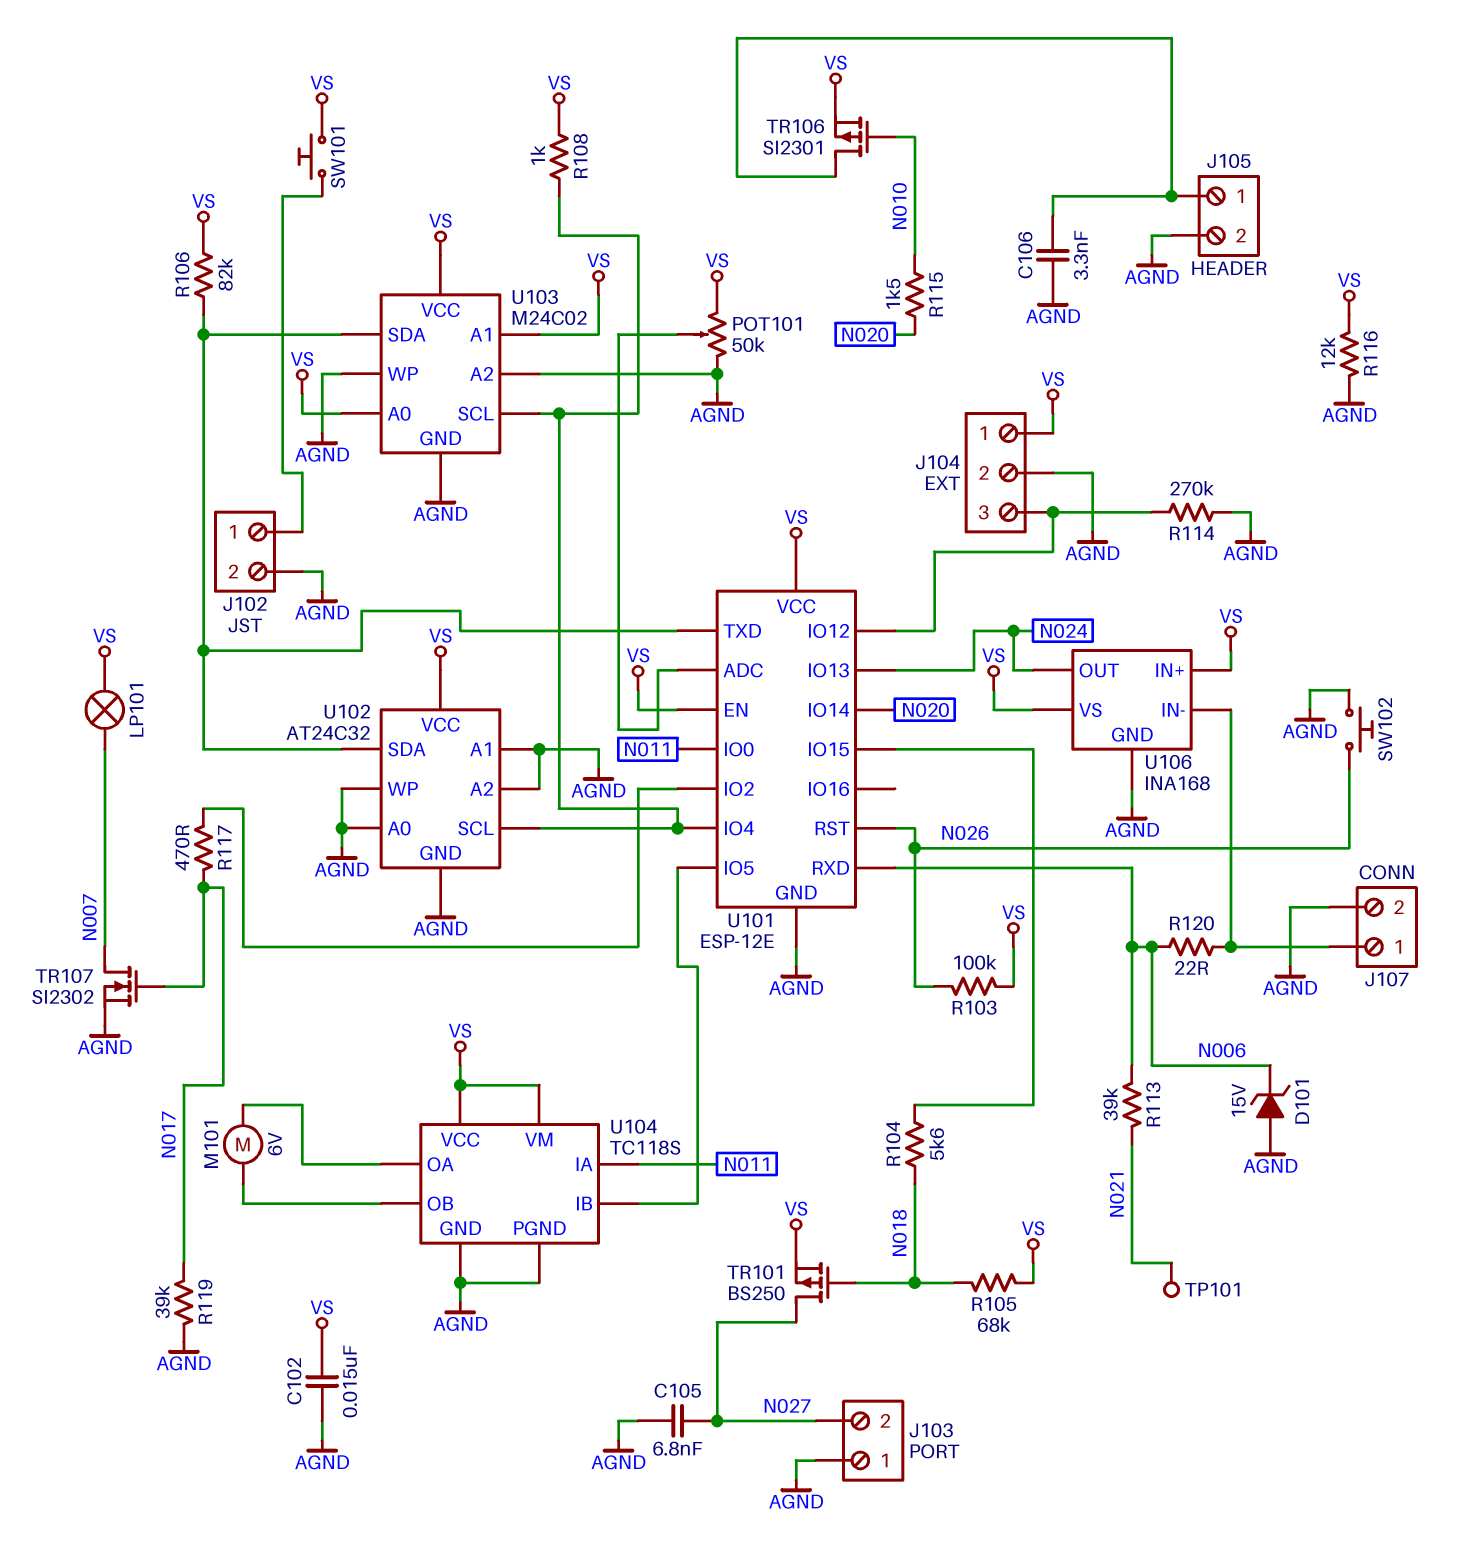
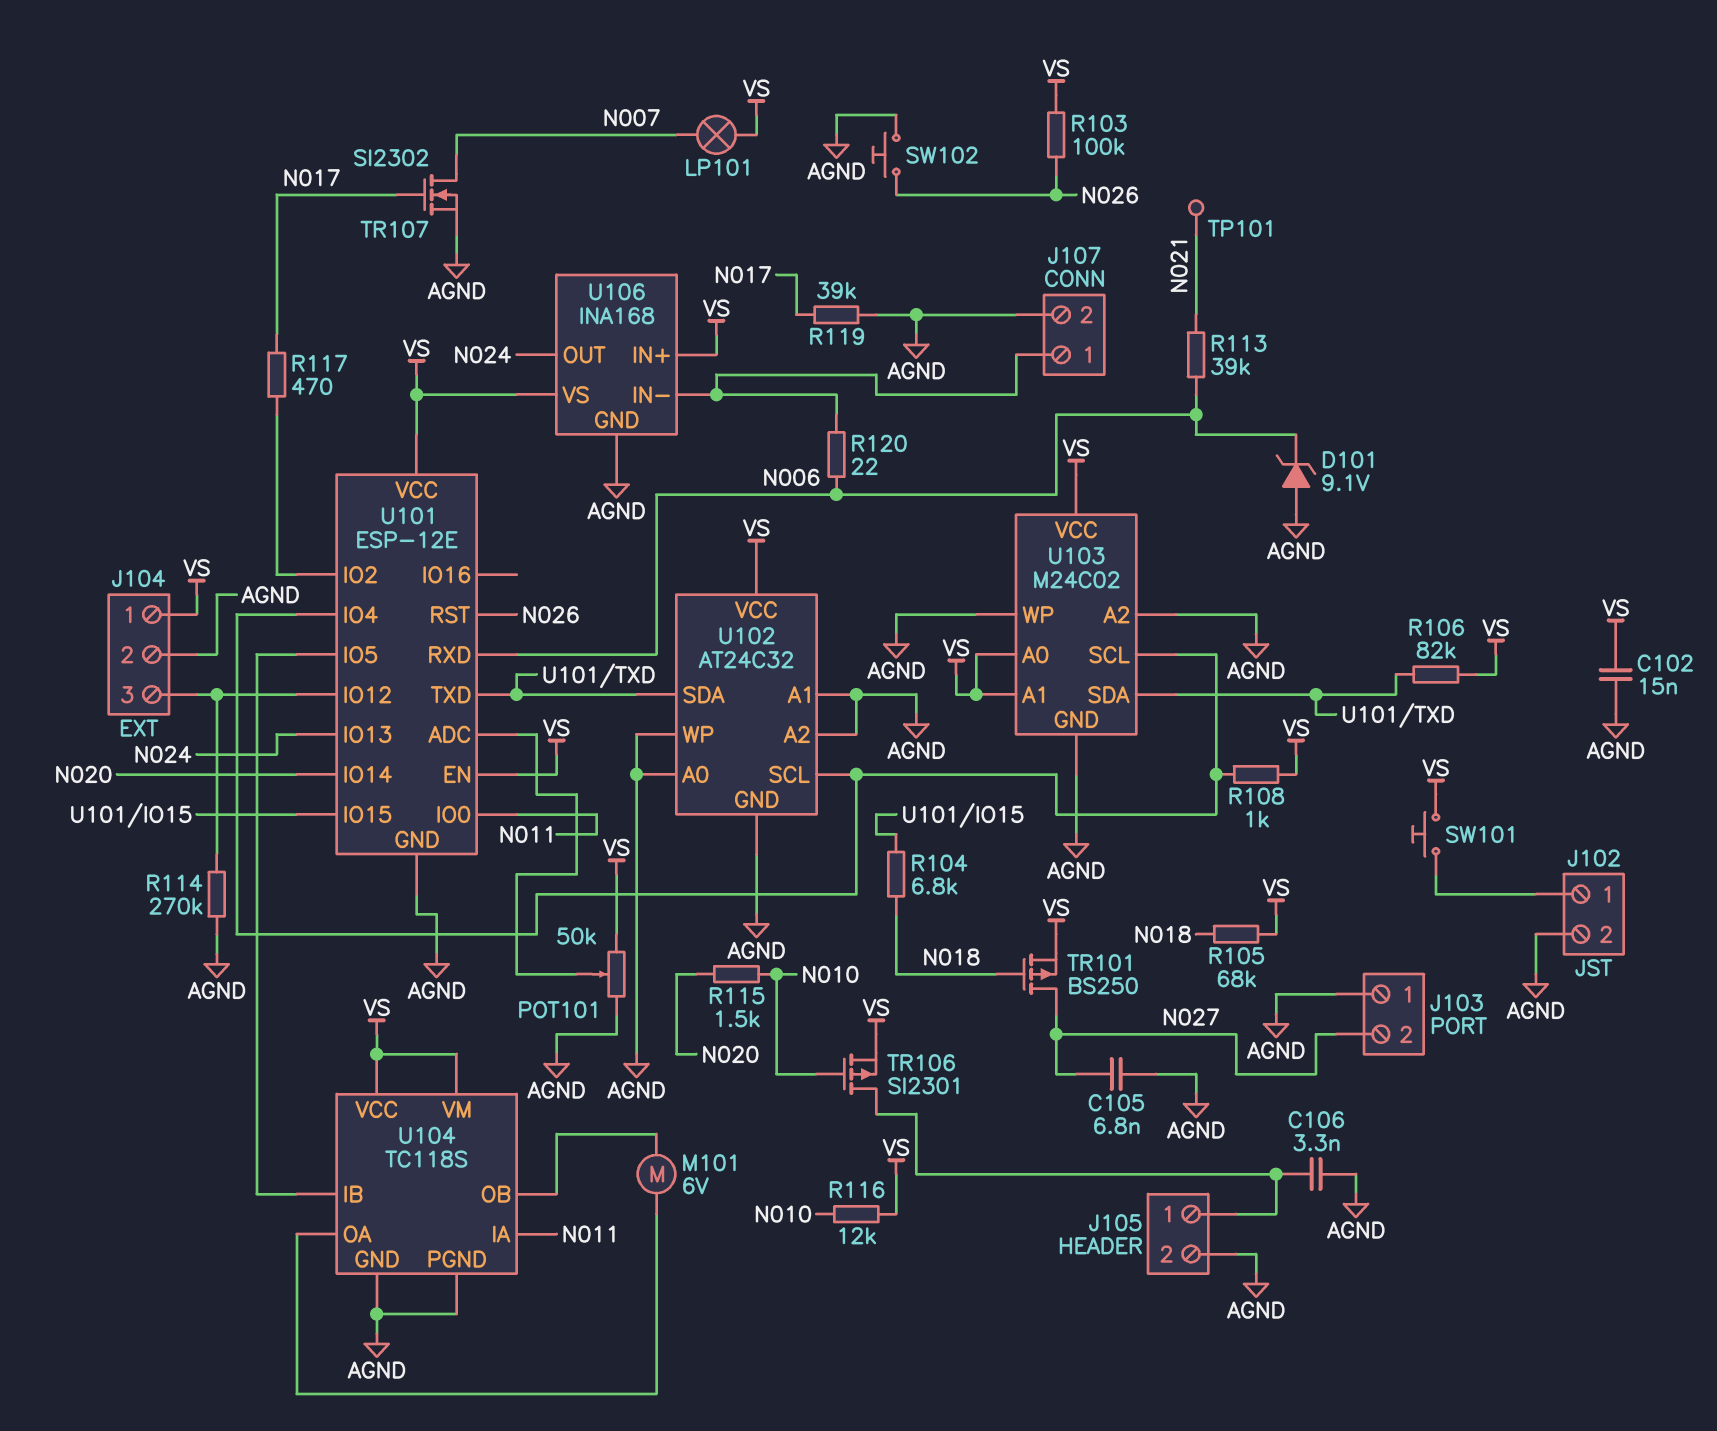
D101: zener 15V (A AGND, K N006) -> zener 9.1V (A AGND, K N006)
R104: 5.6k (N018, U101/IO15) -> 6.8k (N018, U101/IO15)
R116: 12k (AGND, VS) -> 12k (N010, VS)

